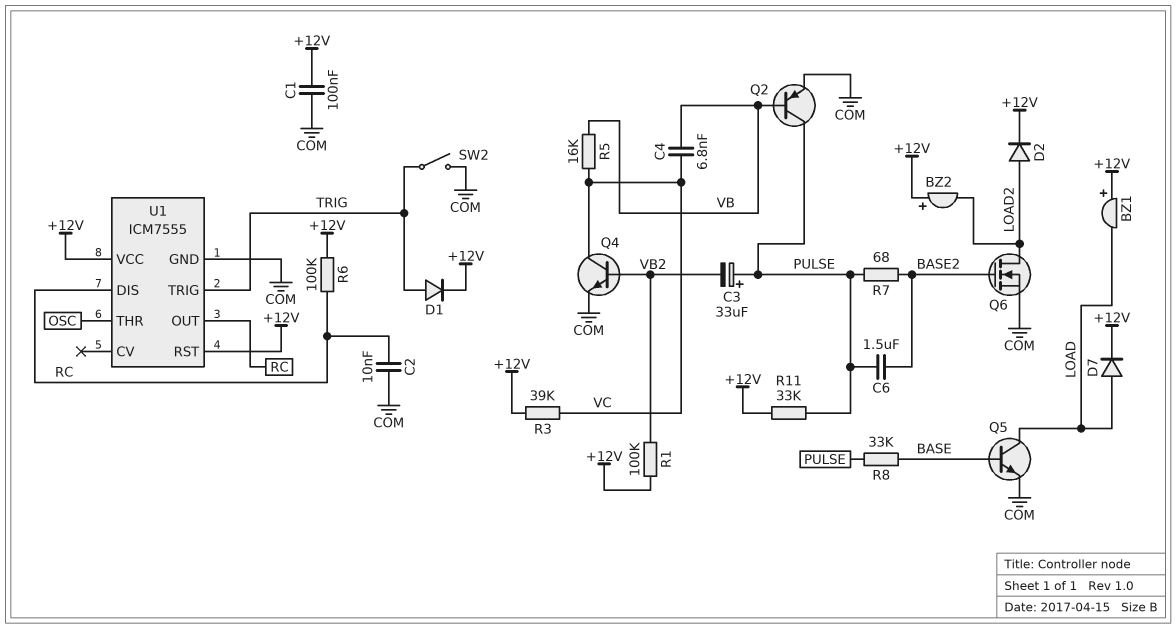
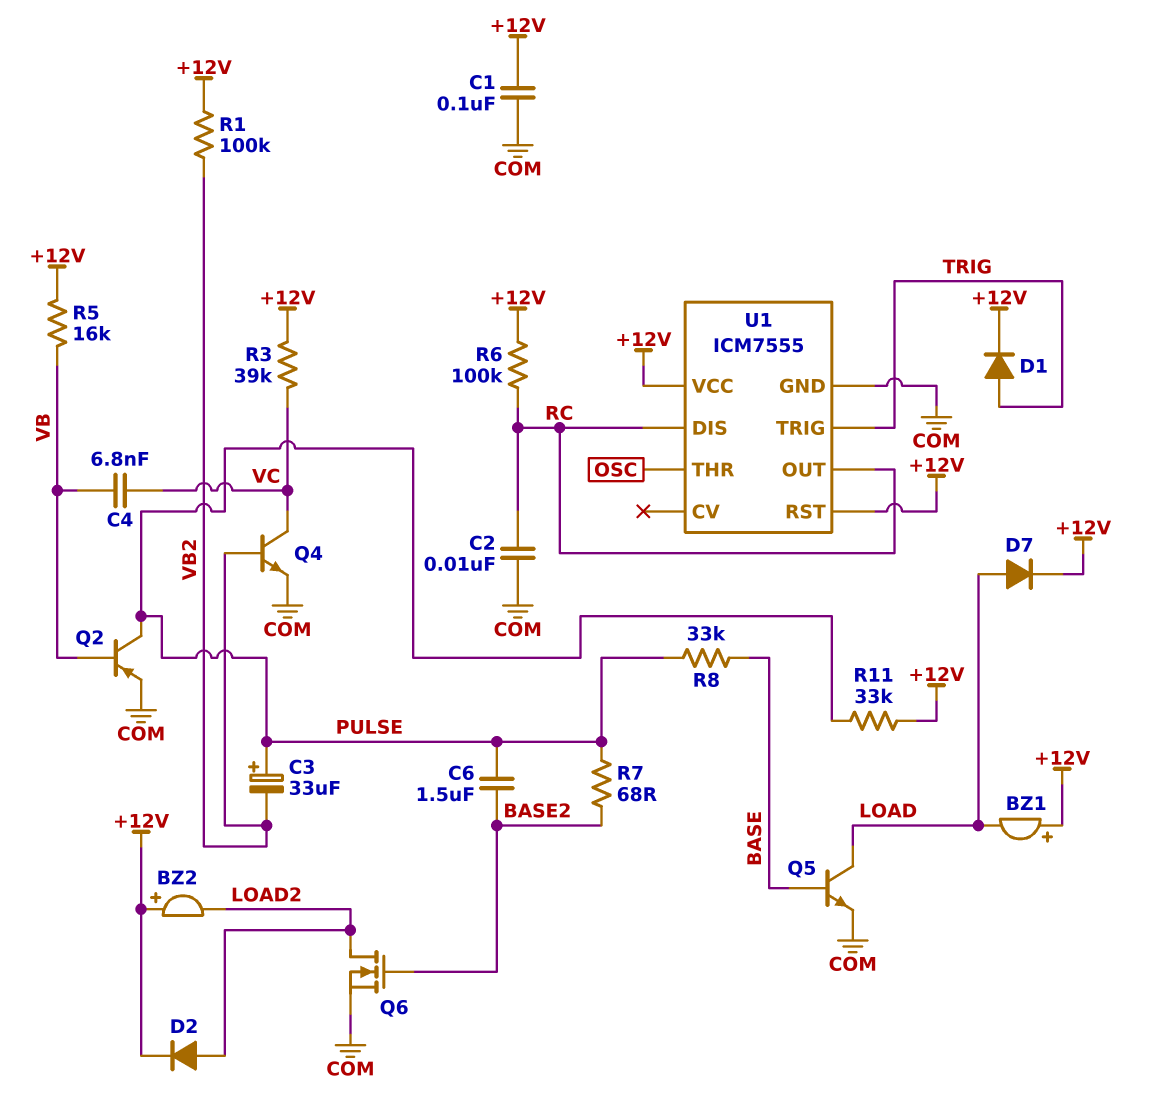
R5: 16k (VB, VC) -> 16k (+12V, VB)
SW2: switch (COM, TRIG) -> none

